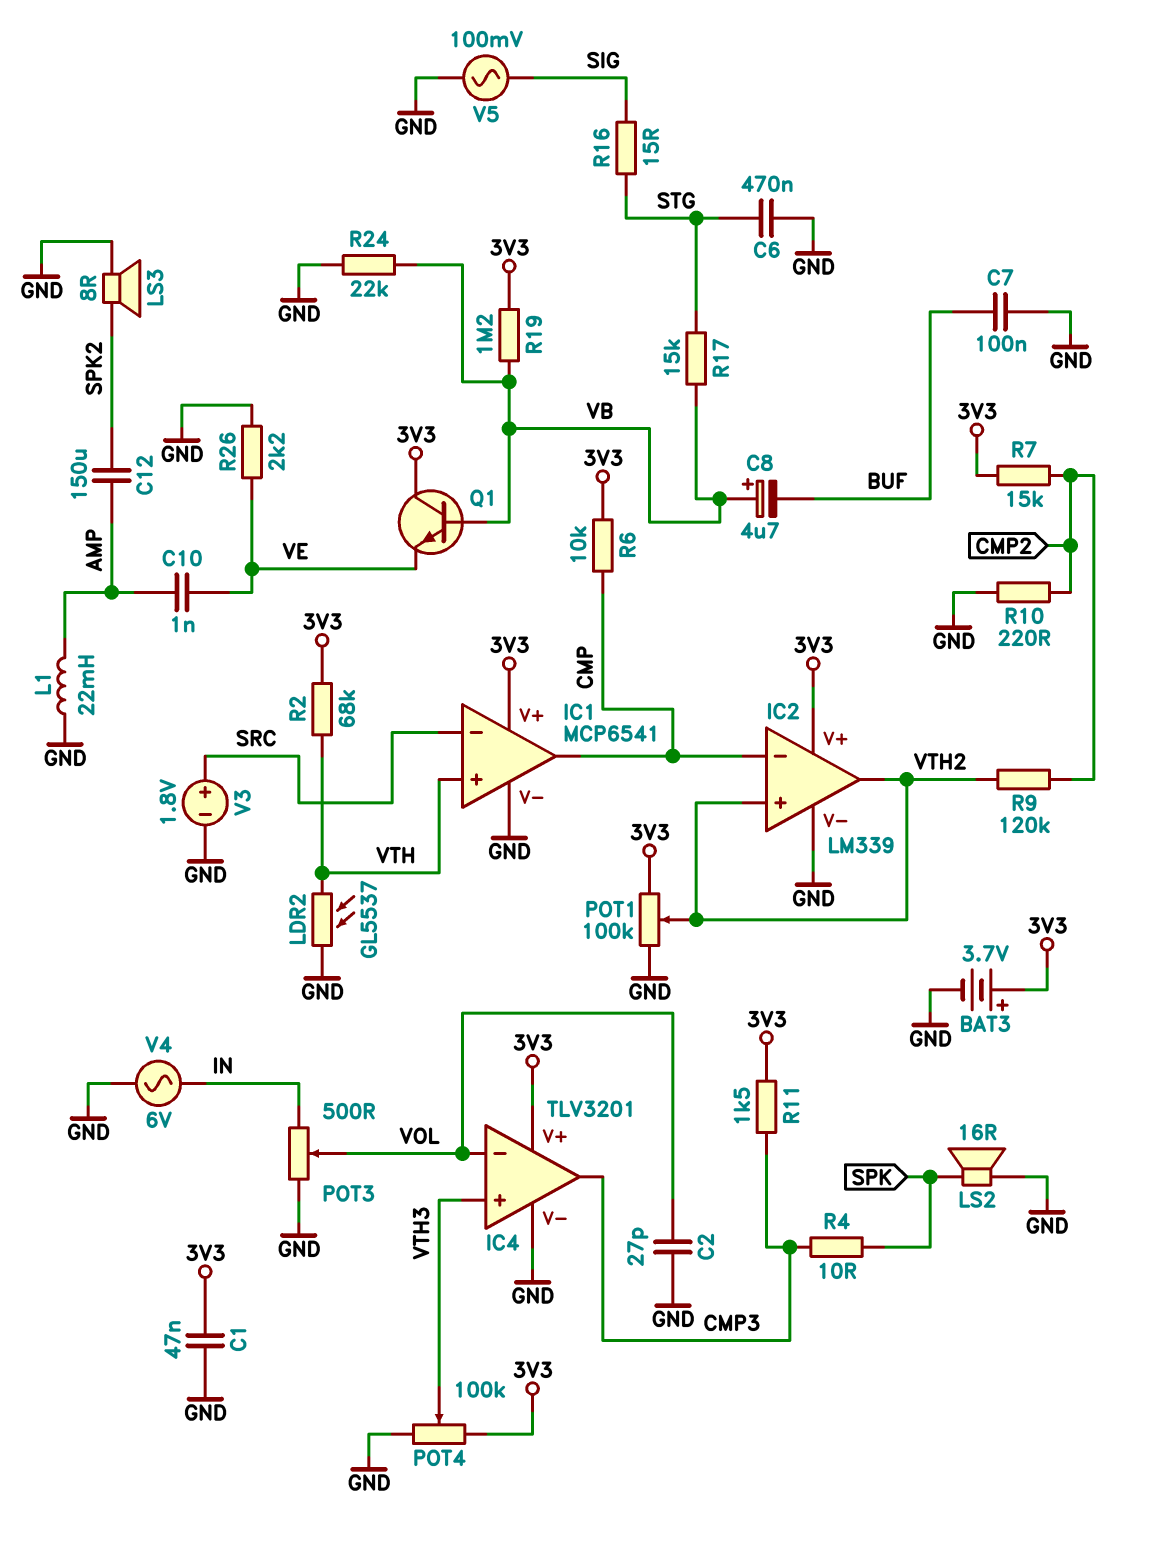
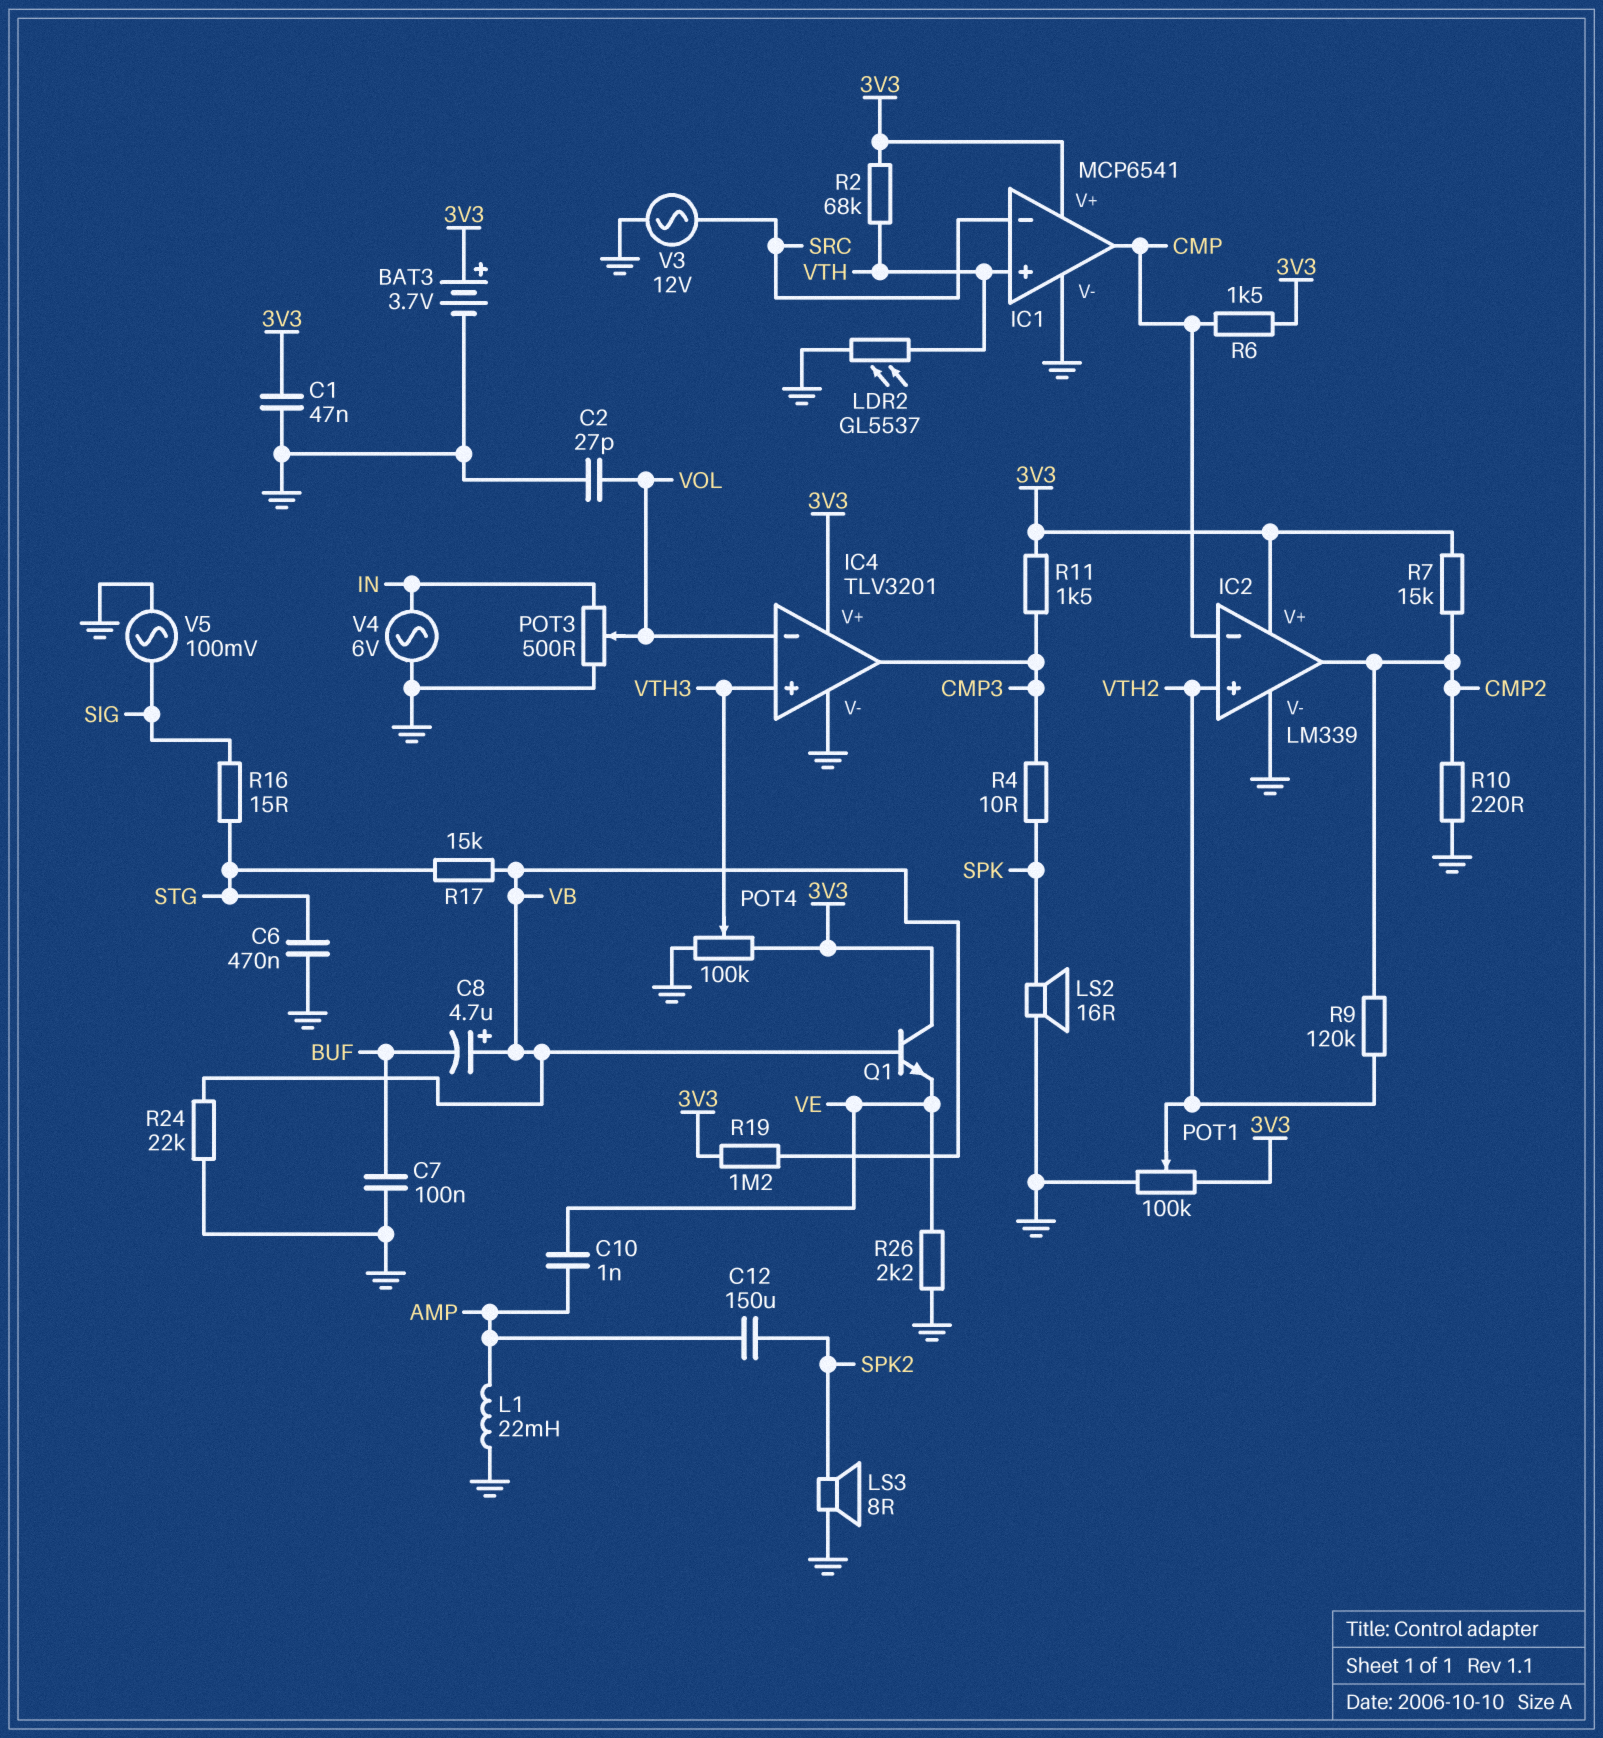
IC2 pin out: VTH2 -> CMP2
R6: 10k (3V3, CMP) -> 1.5k (3V3, CMP)
V3: 1.8V (plus SRC, minus GND) -> AC 12V (GND, SRC)

